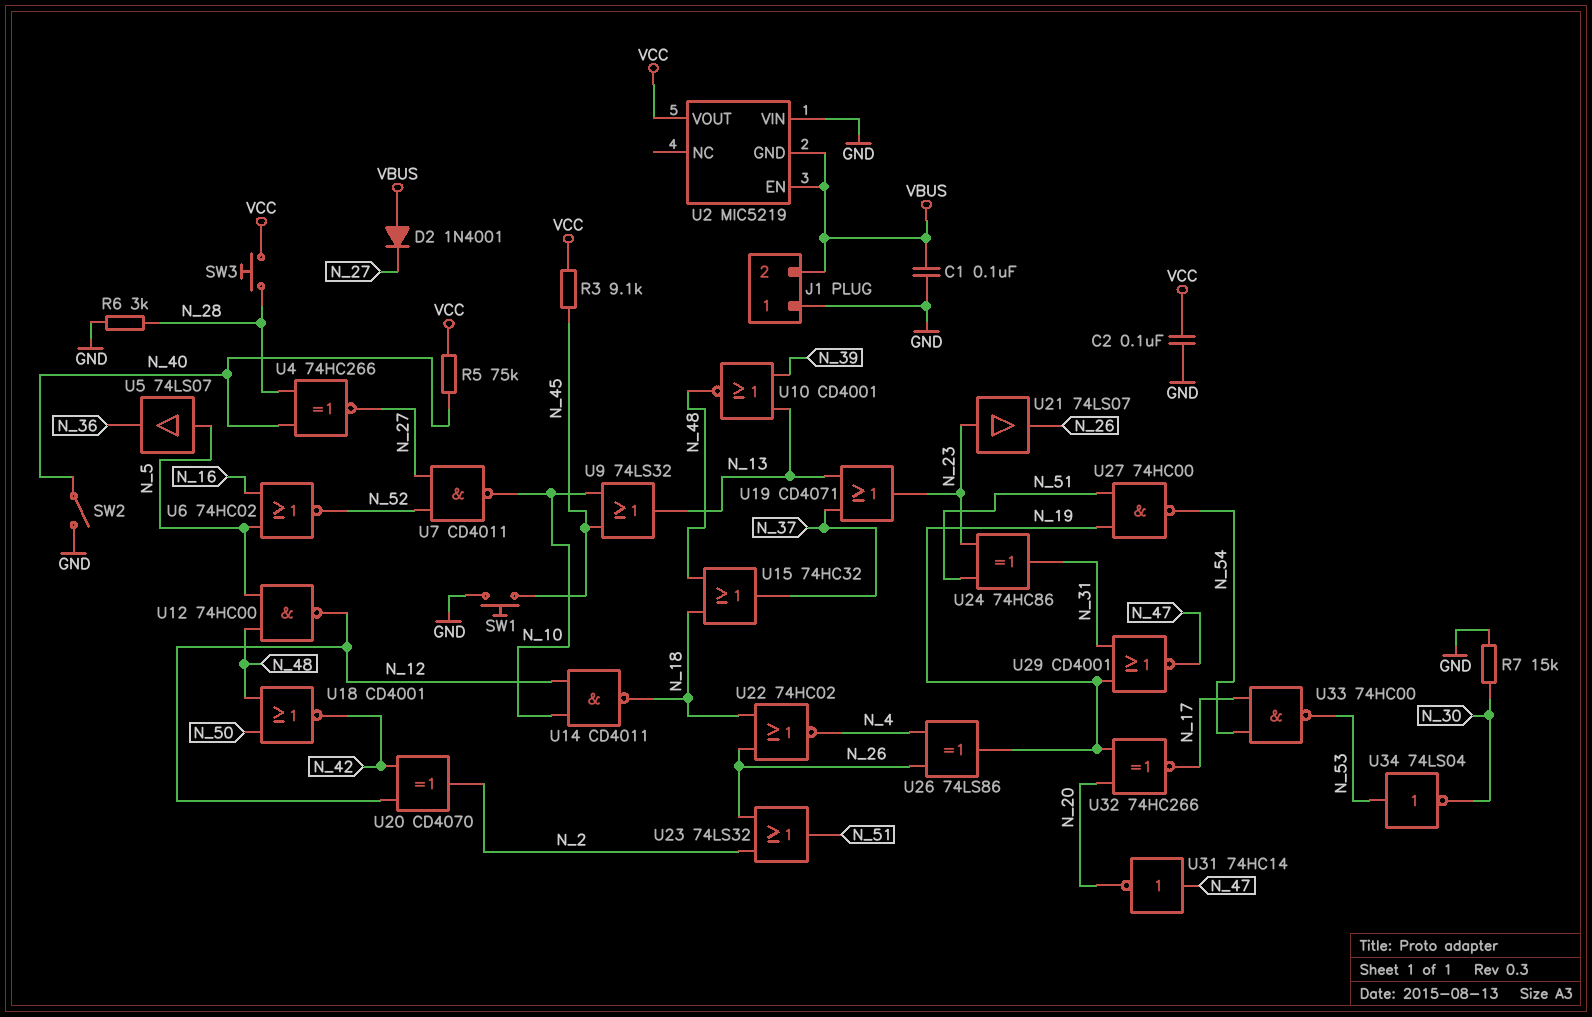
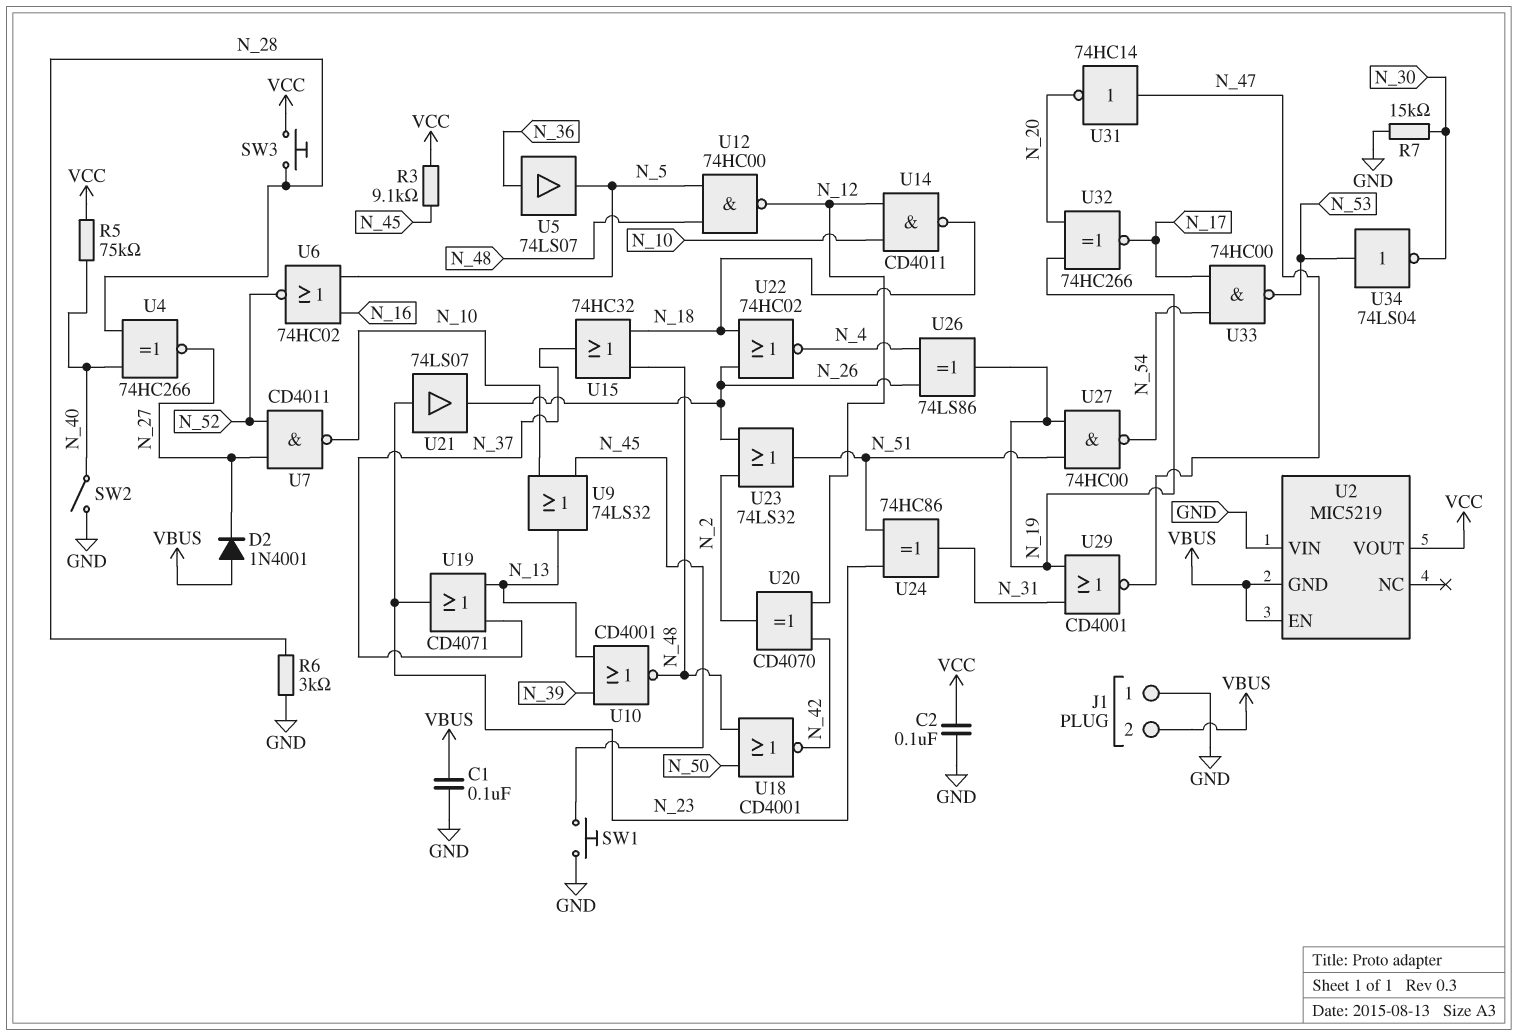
U5: buffer 74LS07 (in N_5, out N_36) -> buffer 74LS07 (in N_36, out N_5)

